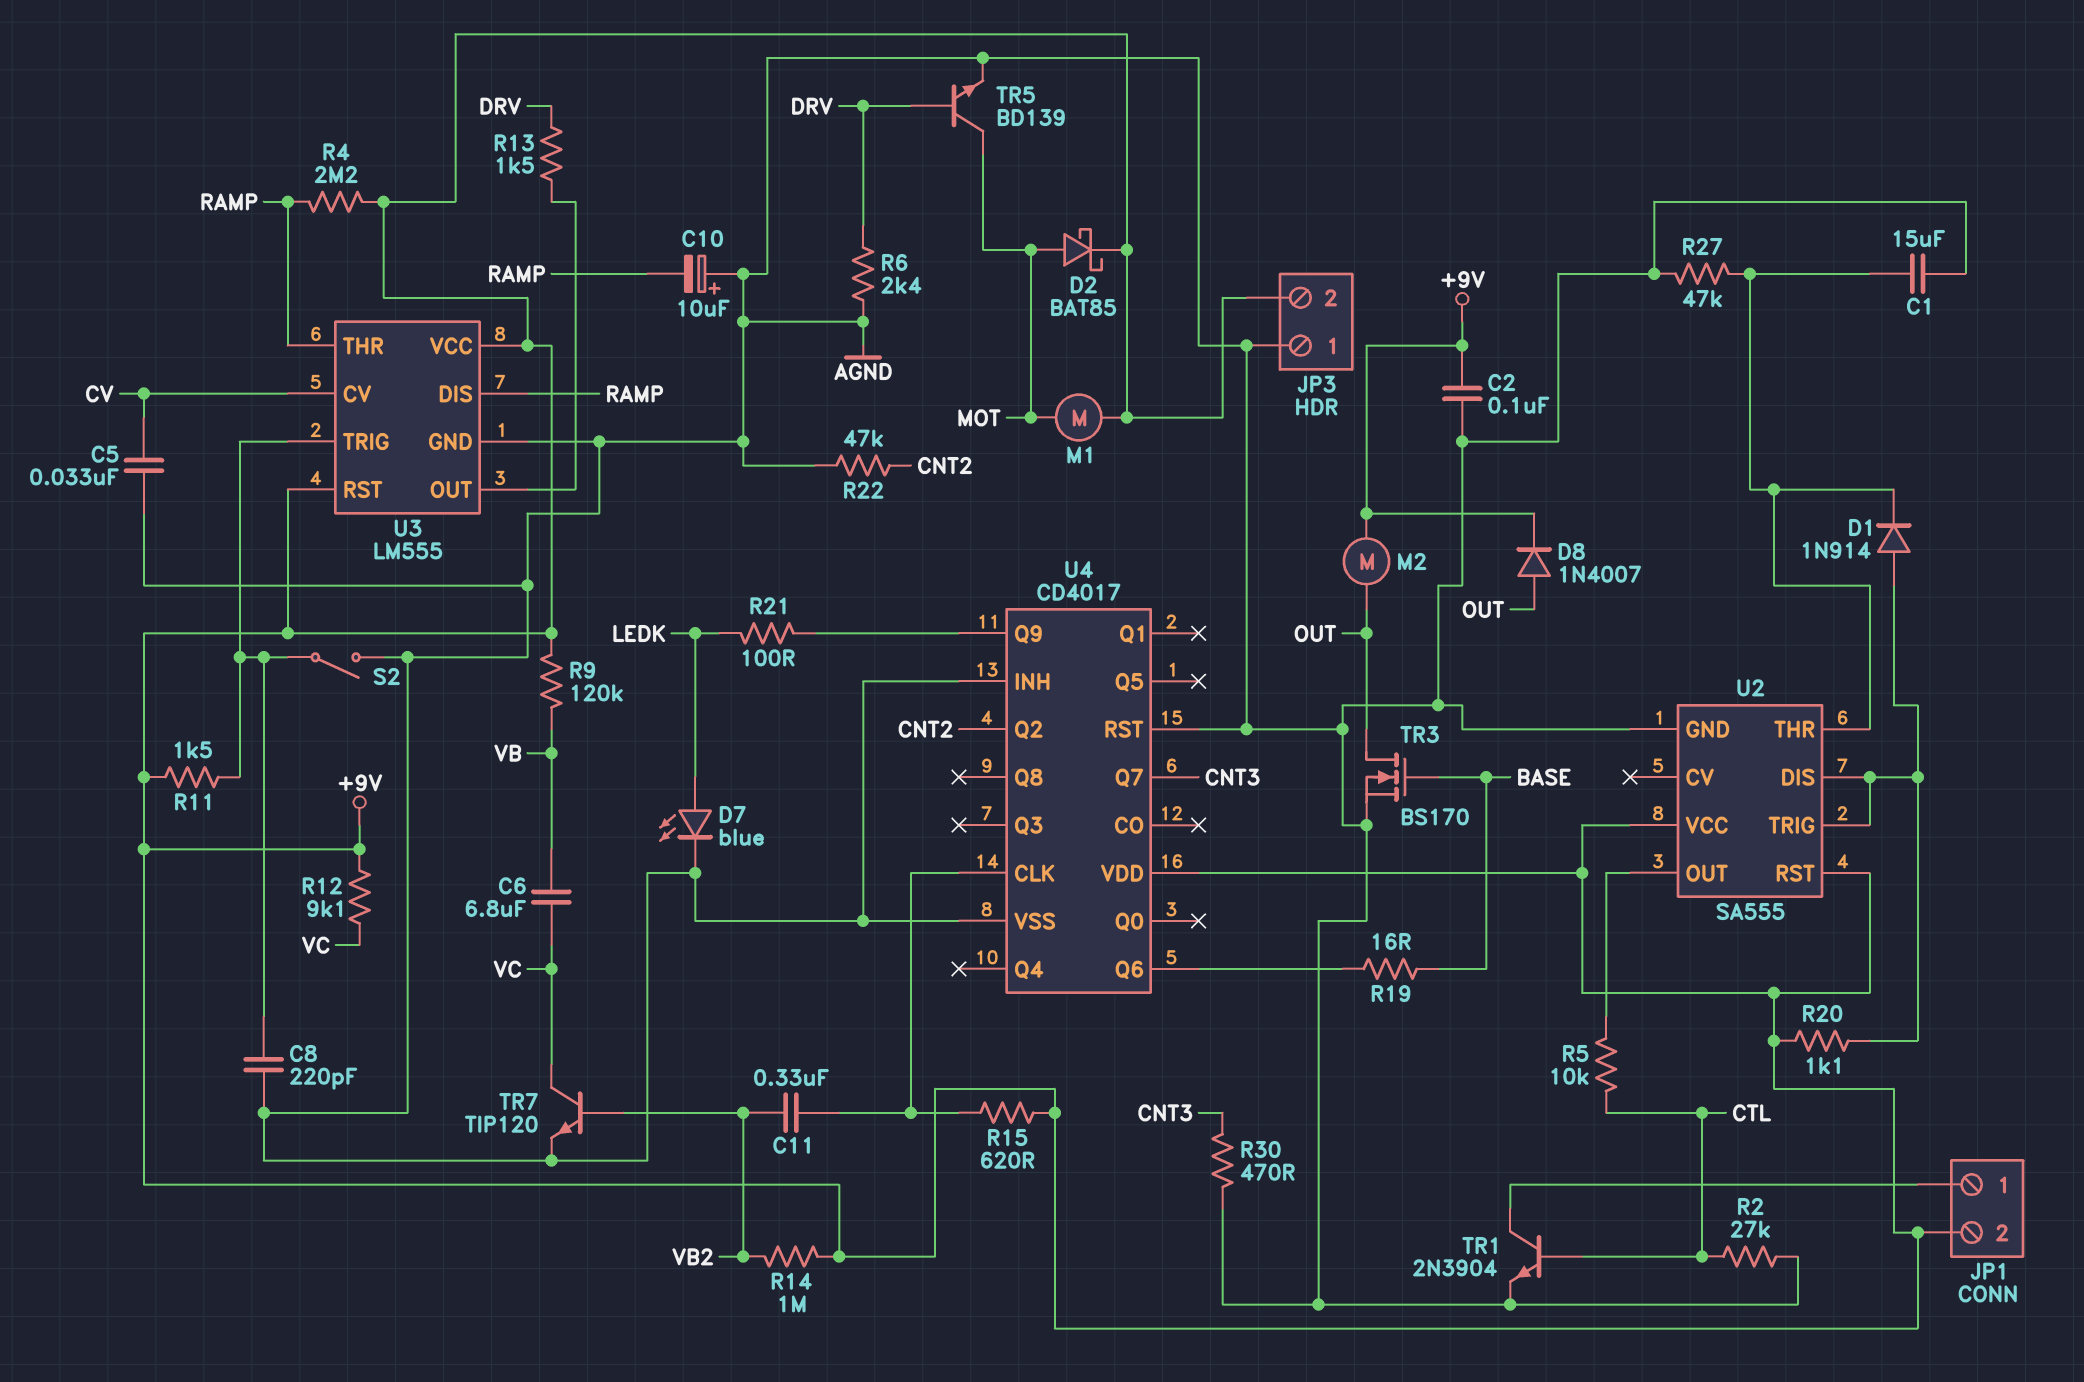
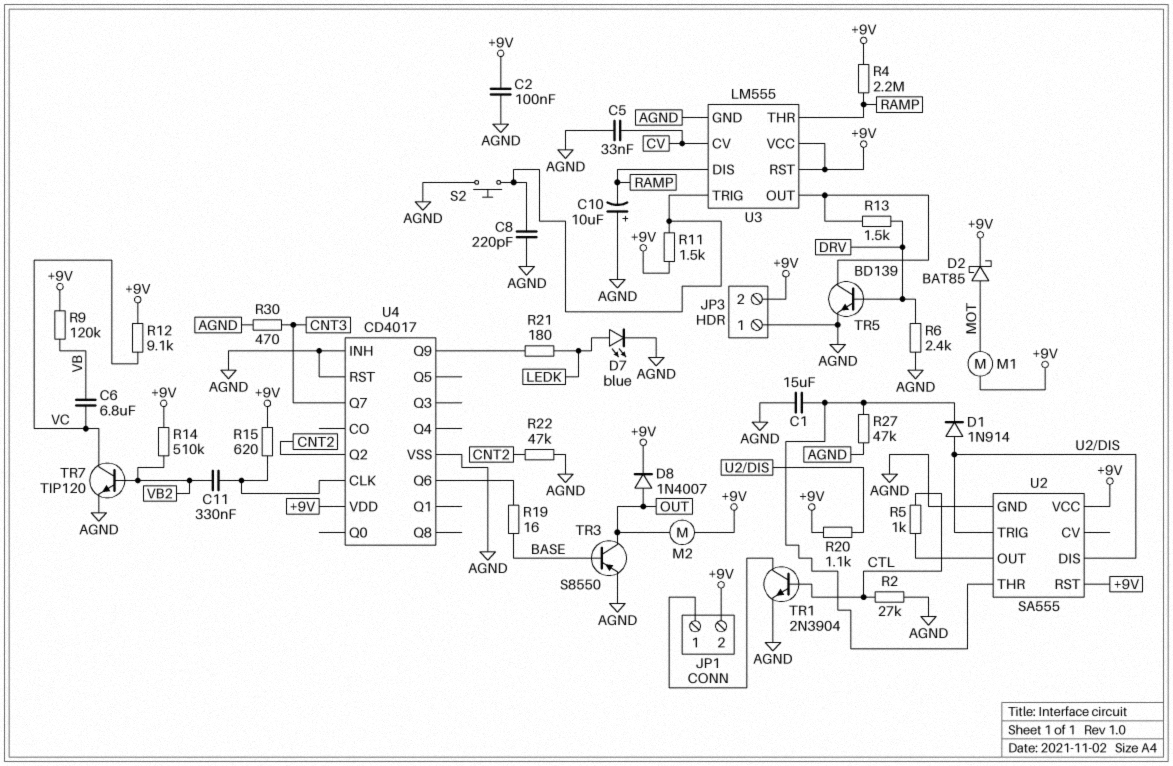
R5: 10k (CTL, U2/OUT) -> 1k (CTL, U2/OUT)
R14: 1M (+9V, VB2) -> 510k (+9V, VB2)
R21: 100 (LEDK, U4/Q9) -> 180 (LEDK, U4/Q9)
S2: switch (AGND, U3/TRIG) -> button (AGND, U3/TRIG)
TR3: NMOS BS170 (G BASE, D OUT, S AGND) -> PNP S8550 (B BASE, C OUT, E AGND)
TR5: NPN BD139 (B DRV, C MOT, E AGND) -> NPN BD139 (B DRV, C U3/OUT, E AGND)

